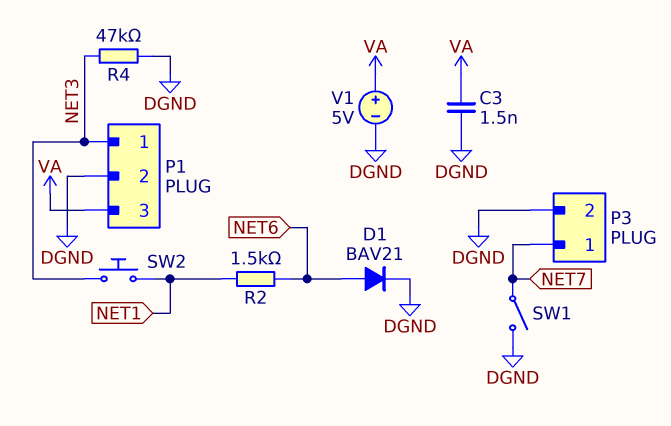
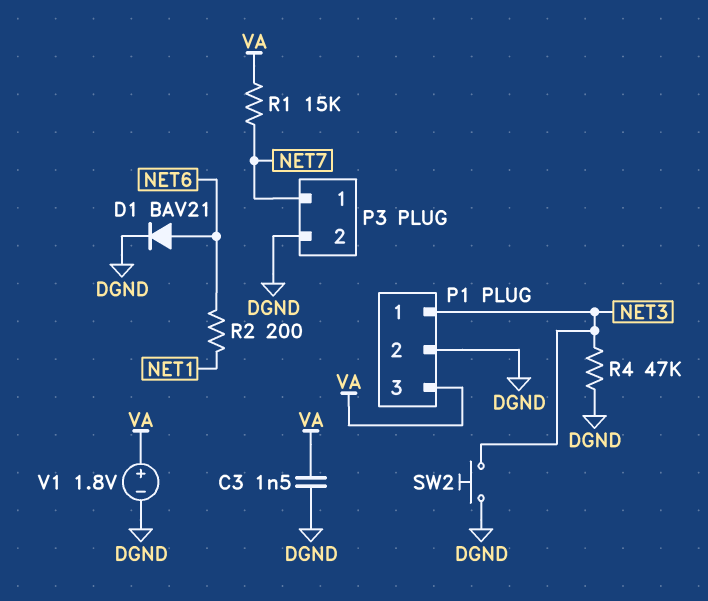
R1: none -> 15k (NET7, VA)
R2: 1.5k (NET1, NET6) -> 200 (NET1, NET6)
SW1: switch (DGND, NET7) -> none
SW2: button (NET1, NET3) -> button (DGND, NET3)
V1: 5V (plus VA, minus DGND) -> 1.8V (plus VA, minus DGND)

